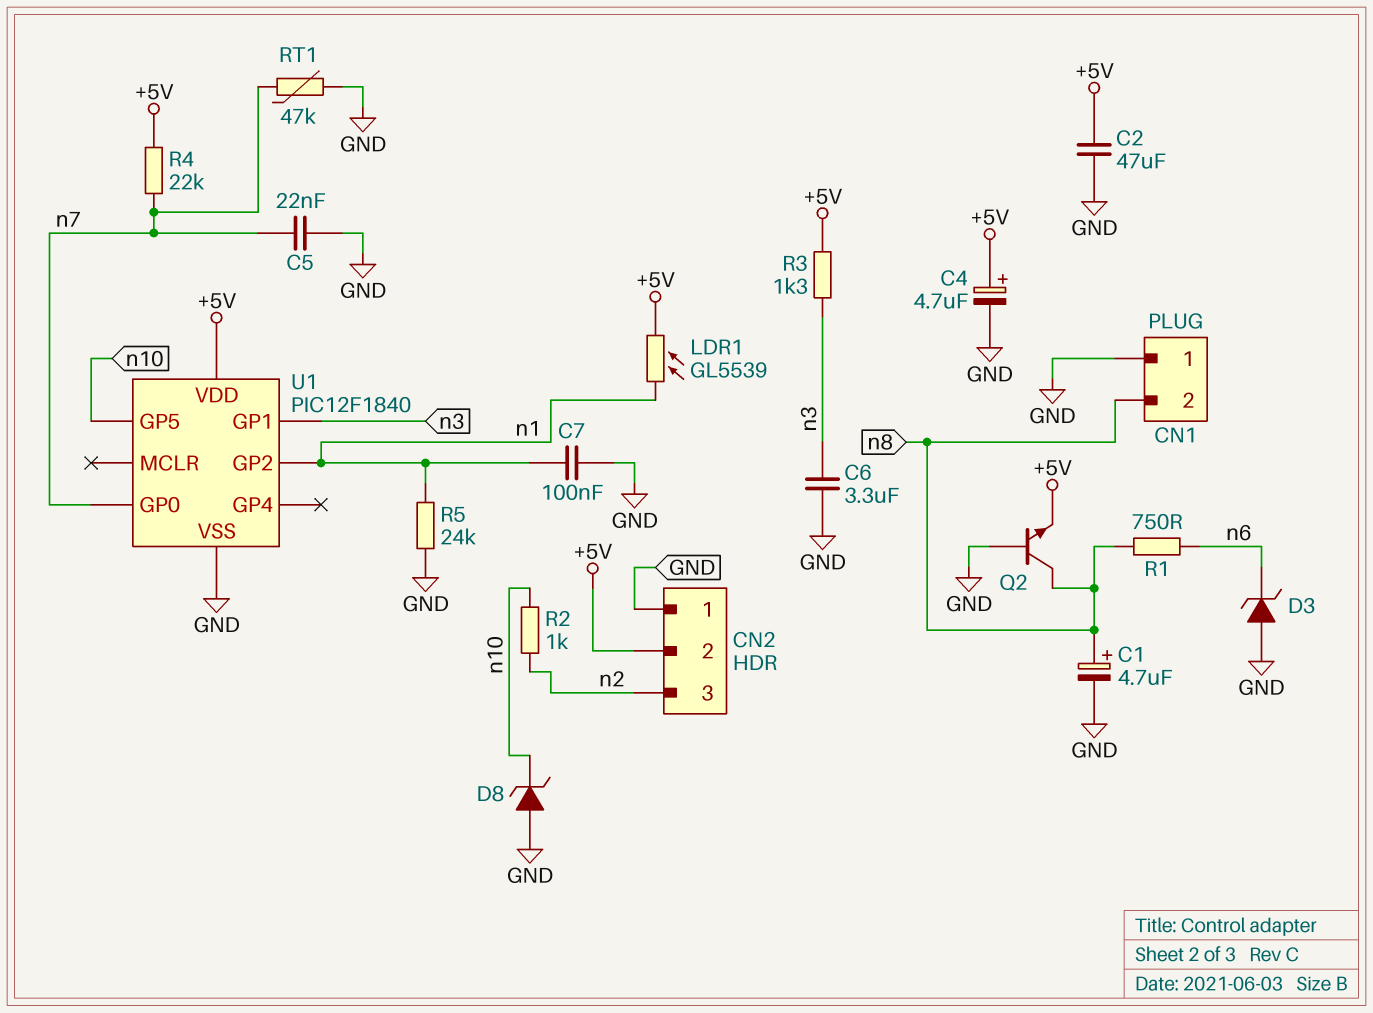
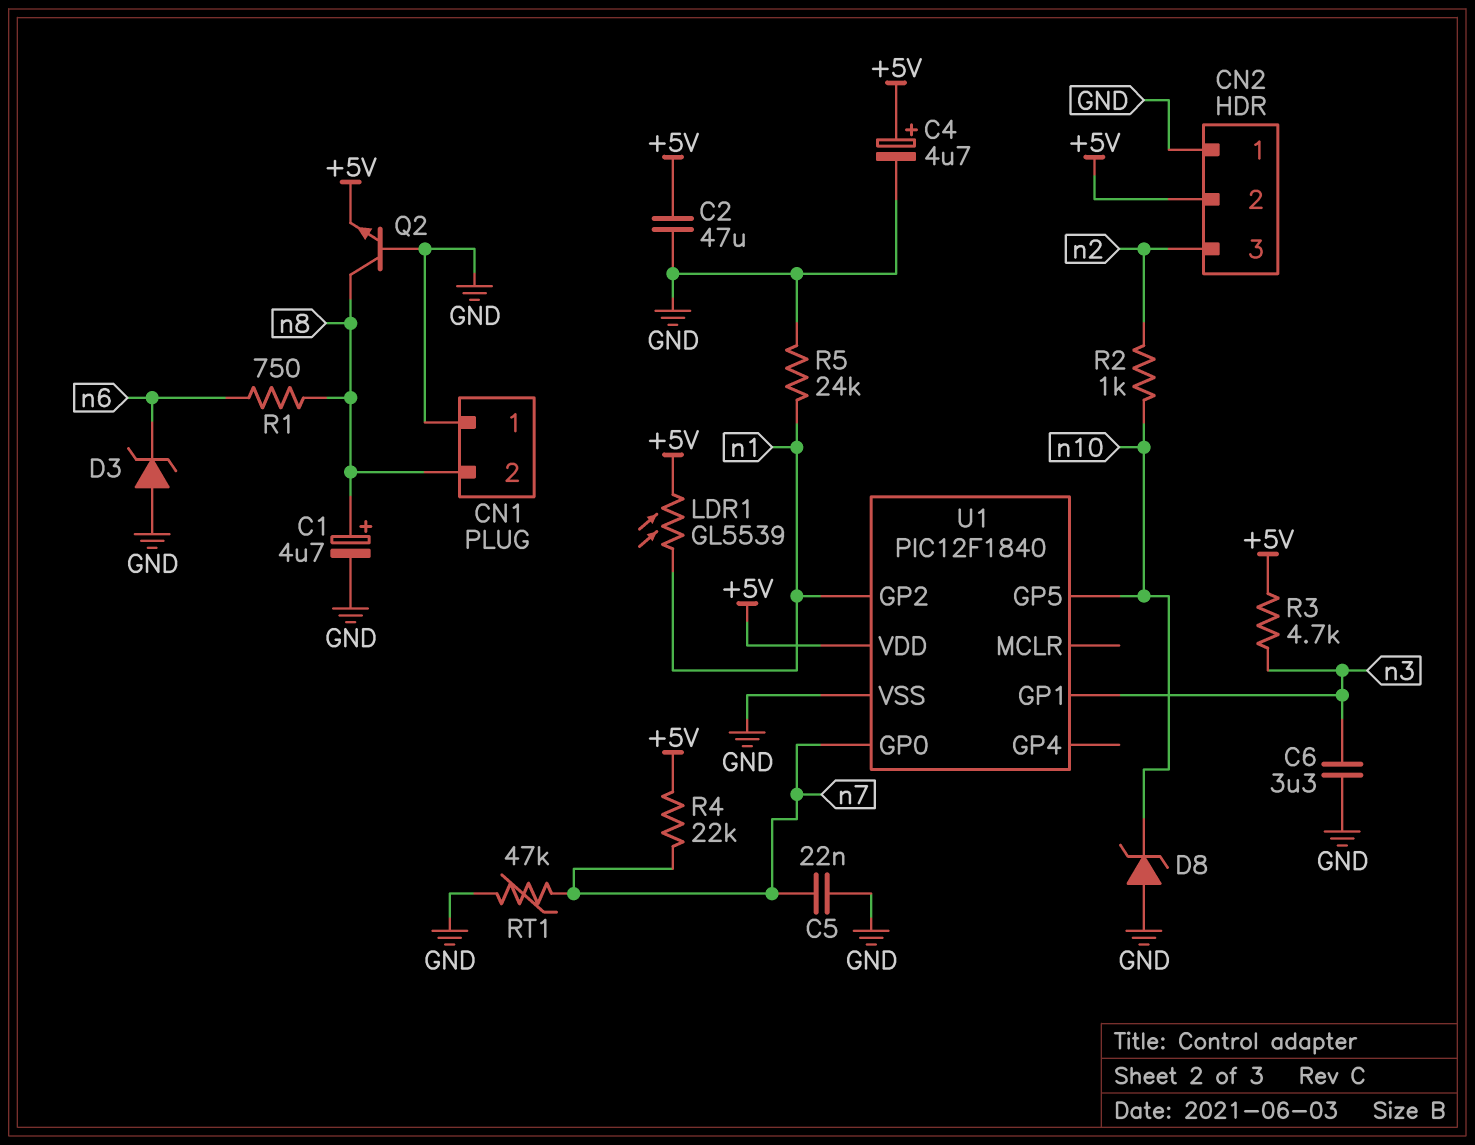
C7: 100nF (GND, n1) -> none
R3: 1.3k (+5V, n3) -> 4.7k (+5V, n3)

